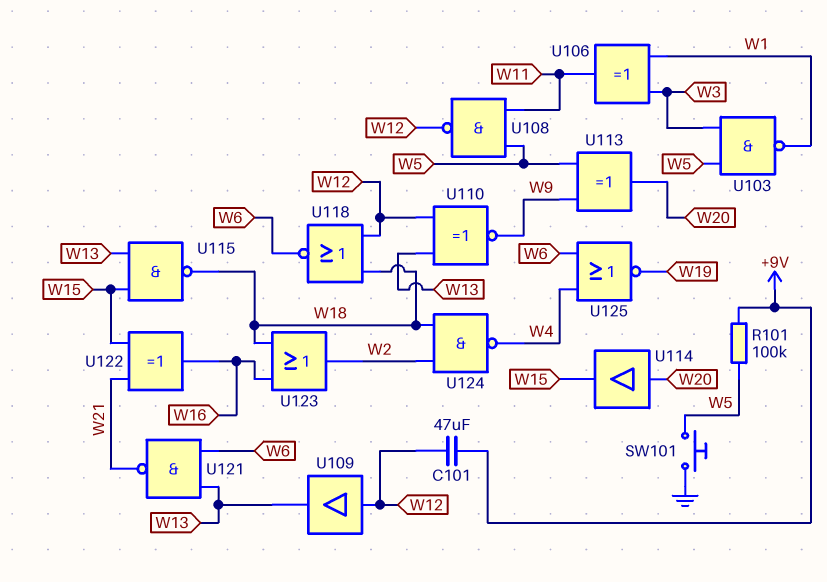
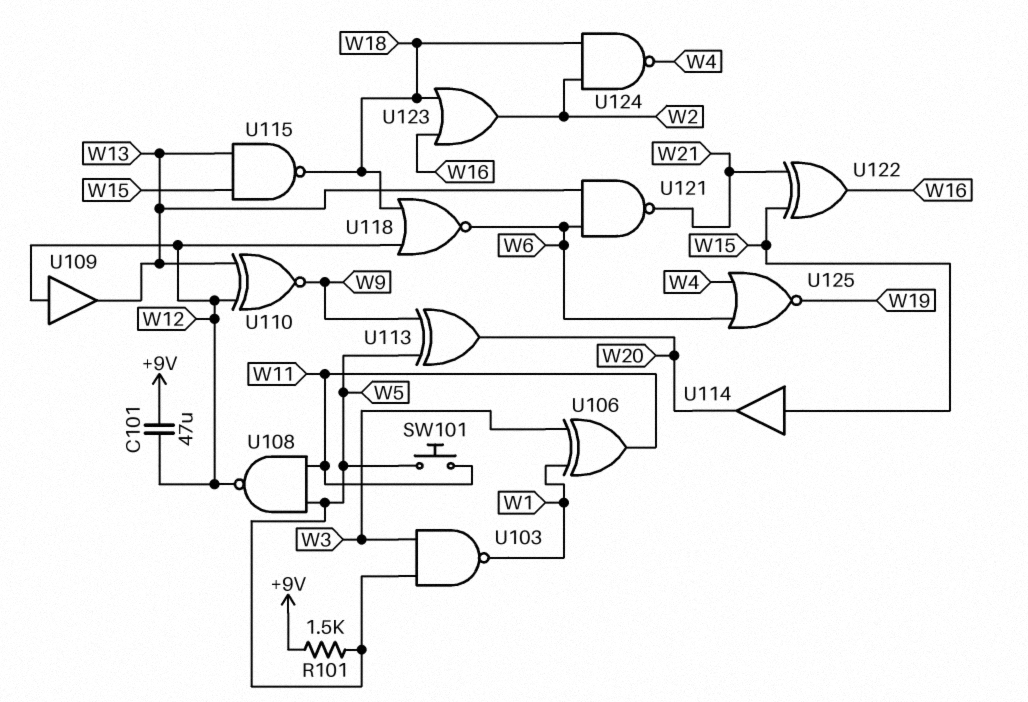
R101: 100k (+9V, W5) -> 1.5k (+9V, W5)
SW101: button (GND, W5) -> button (W5, W11)
U114: buffer (in W20, out W15) -> buffer (in W15, out W20)

